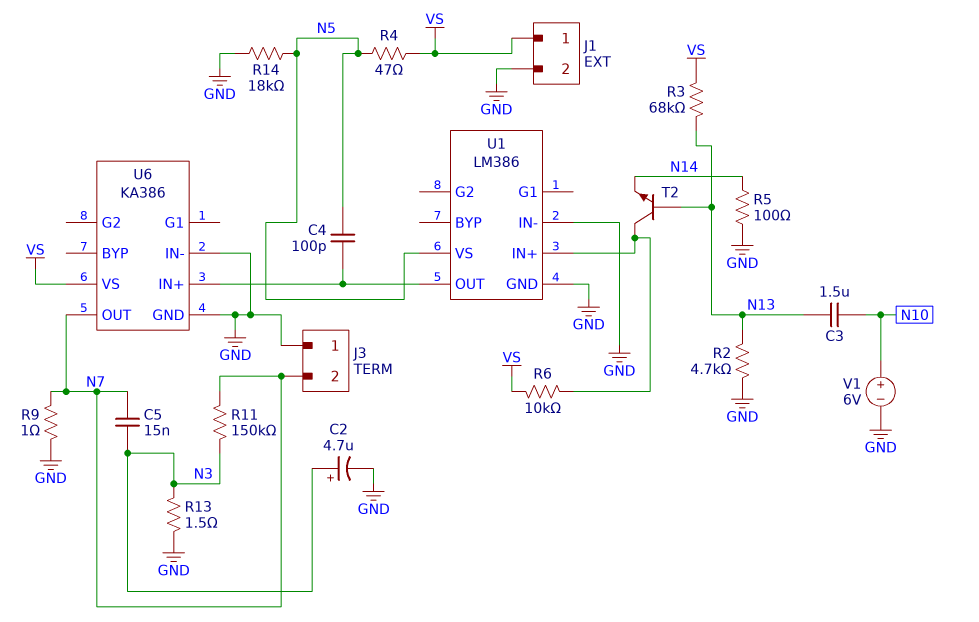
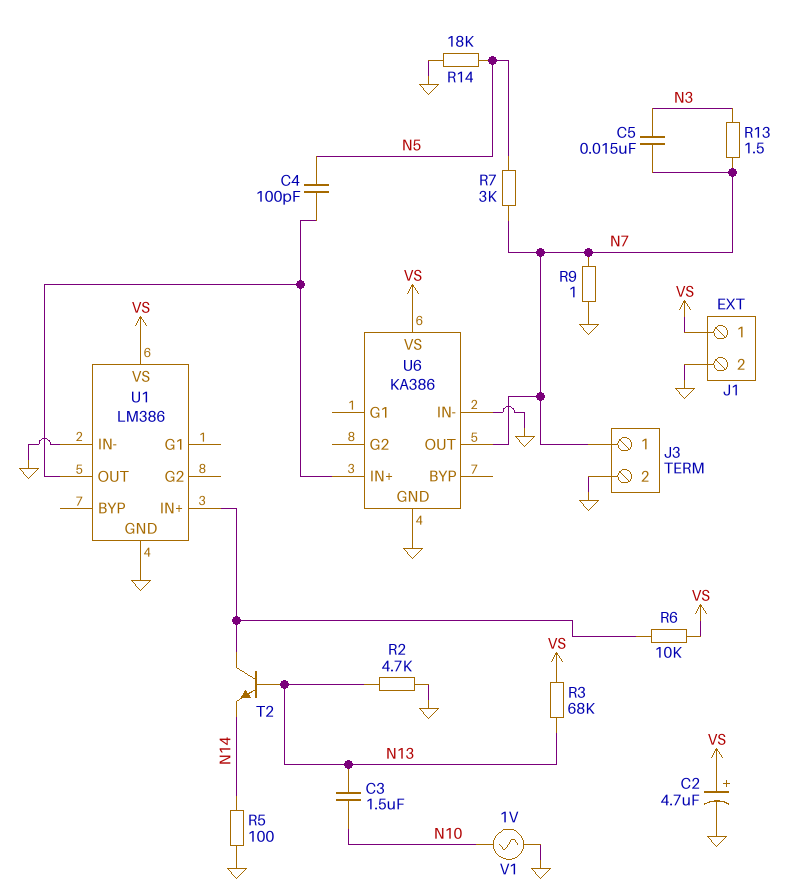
C2: 4.7uF (plus N3, minus GND) -> 4.7uF (plus VS, minus GND)
J3 pin 1: GND -> N7
J3 pin 2: N7 -> GND
R4: 47 (N5, VS) -> none
R7: none -> 3k (N5, N7)
R11: 150k (N3, N7) -> none
R13: 1.5 (GND, N3) -> 1.5 (N3, N7)
U1 pin VS: N5 -> VS
V1: 6V (plus N10, minus GND) -> AC 1V (GND, N10)

